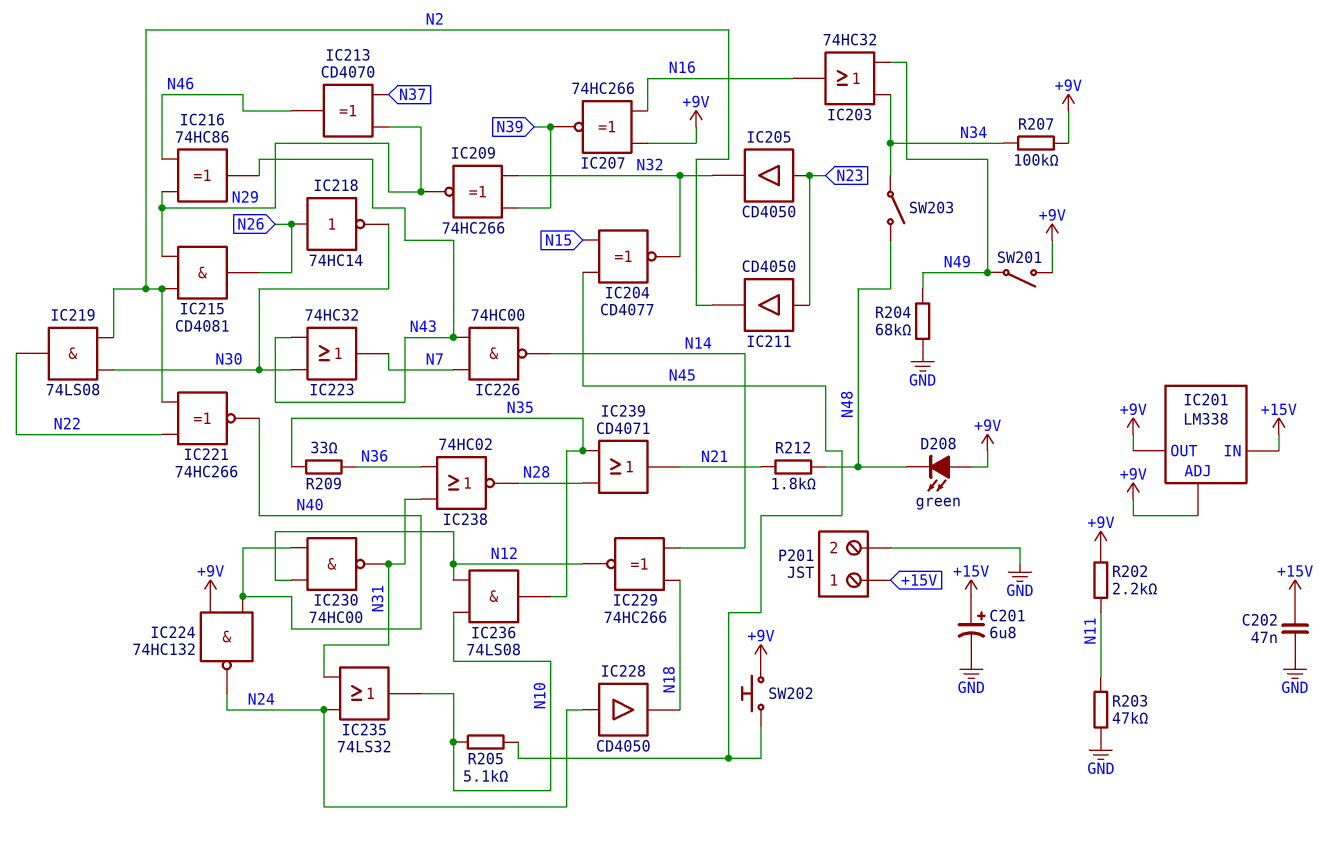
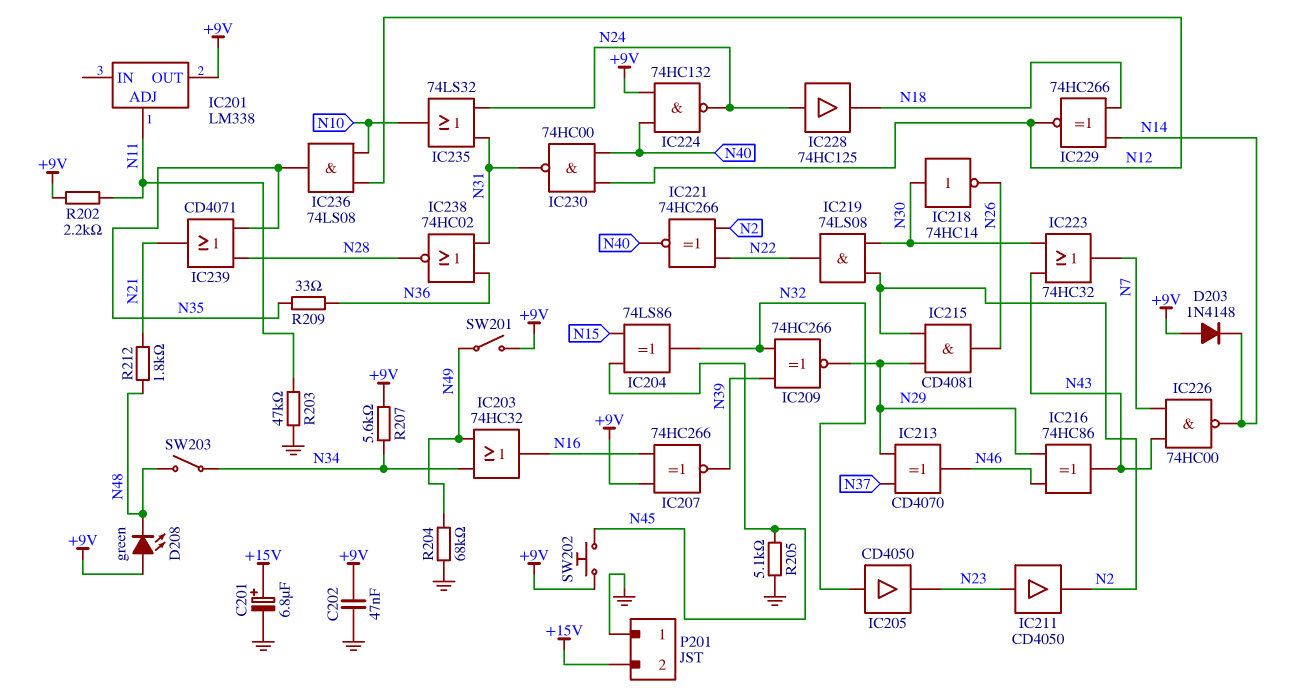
C202: 47nF (+15V, GND) -> 47nF (+9V, GND)
D203: none -> diode 1N4148 (A +9V, K N14)
IC201 pin ADJ: +9V -> N11
IC201 pin IN: +15V -> none
IC204: XNOR CD4077 (in N15, in N45, out N32) -> XOR 74LS86 (in N15, in N45, out N32)
IC205: buffer CD4050 (in N23, out N32) -> buffer CD4050 (in N32, out N23)
IC218: NOT 74HC14 (in N26, out N30) -> NOT 74HC14 (in N30, out N26)
IC228: buffer CD4050 (in N24, out N18) -> buffer 74HC125 (in N24, out N18)
P201 pin 1: +15V -> GND
P201 pin 2: GND -> +15V
R205: 5.1k (N10, N45) -> 5.1k (GND, N45)
R207: 100k (+9V, N34) -> 5.6k (+9V, N34)

